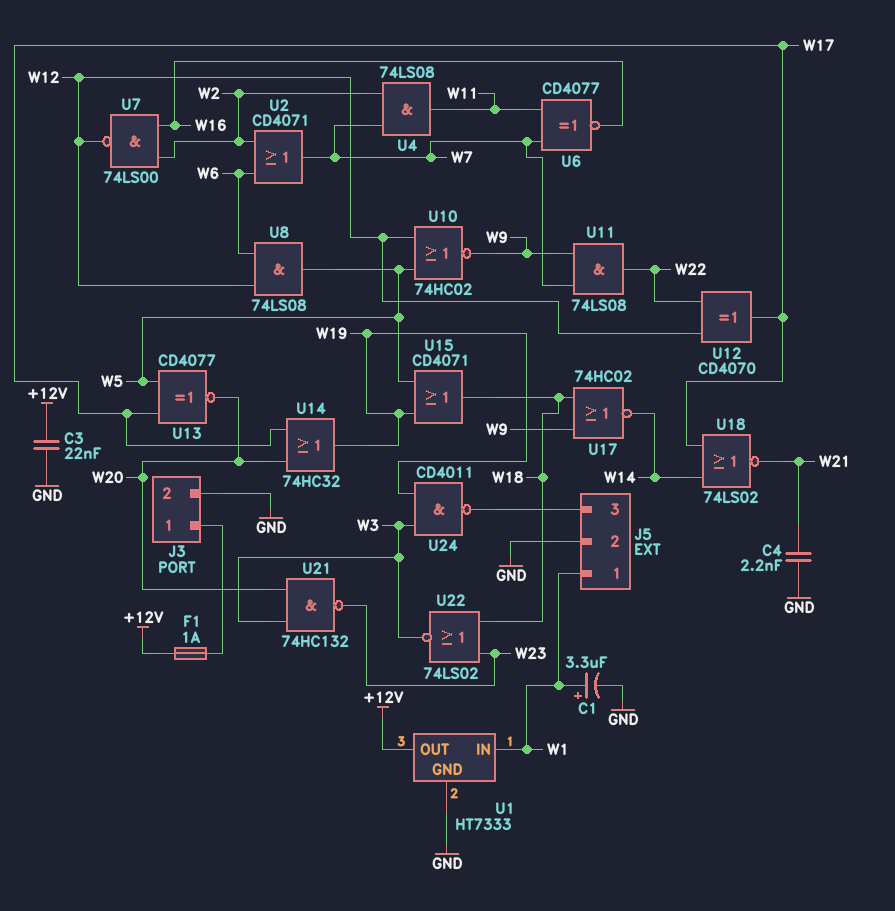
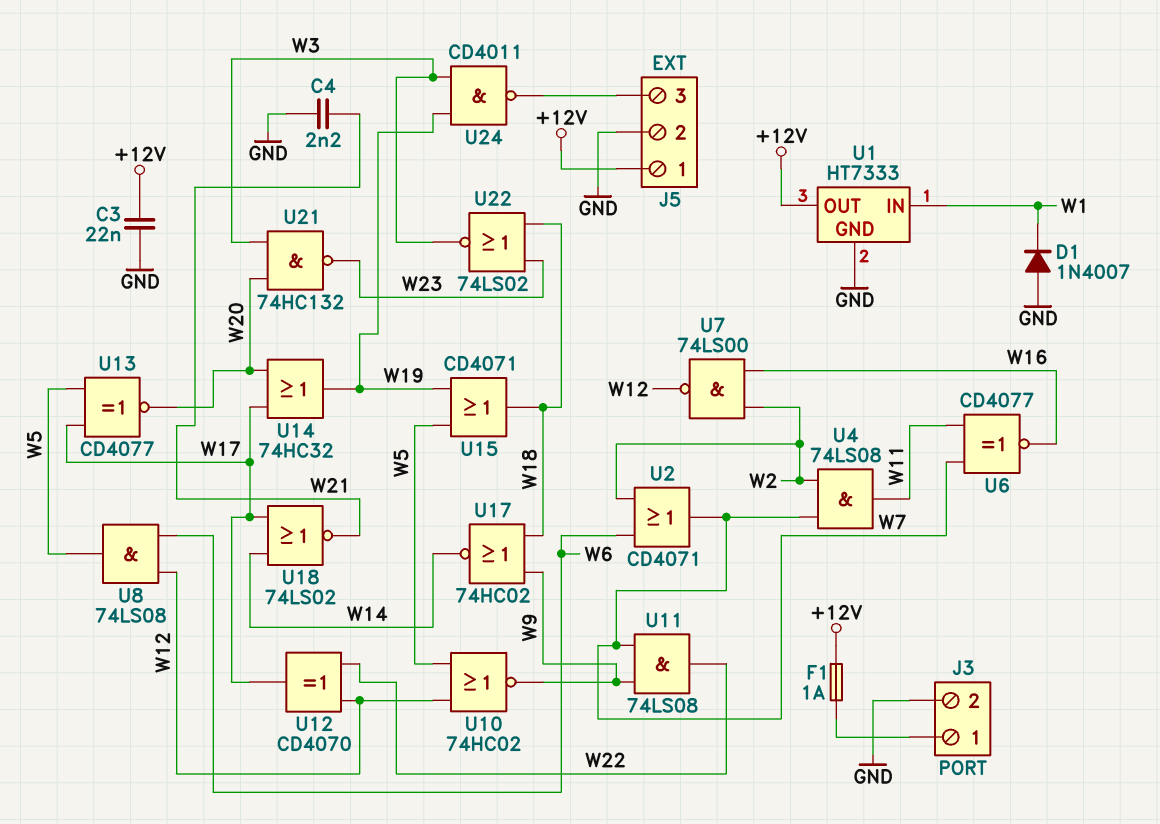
C1: 3.3uF (plus W1, minus GND) -> none
D1: none -> diode 1N4007 (A GND, K W1)
J5 pin 1: W1 -> +12V

